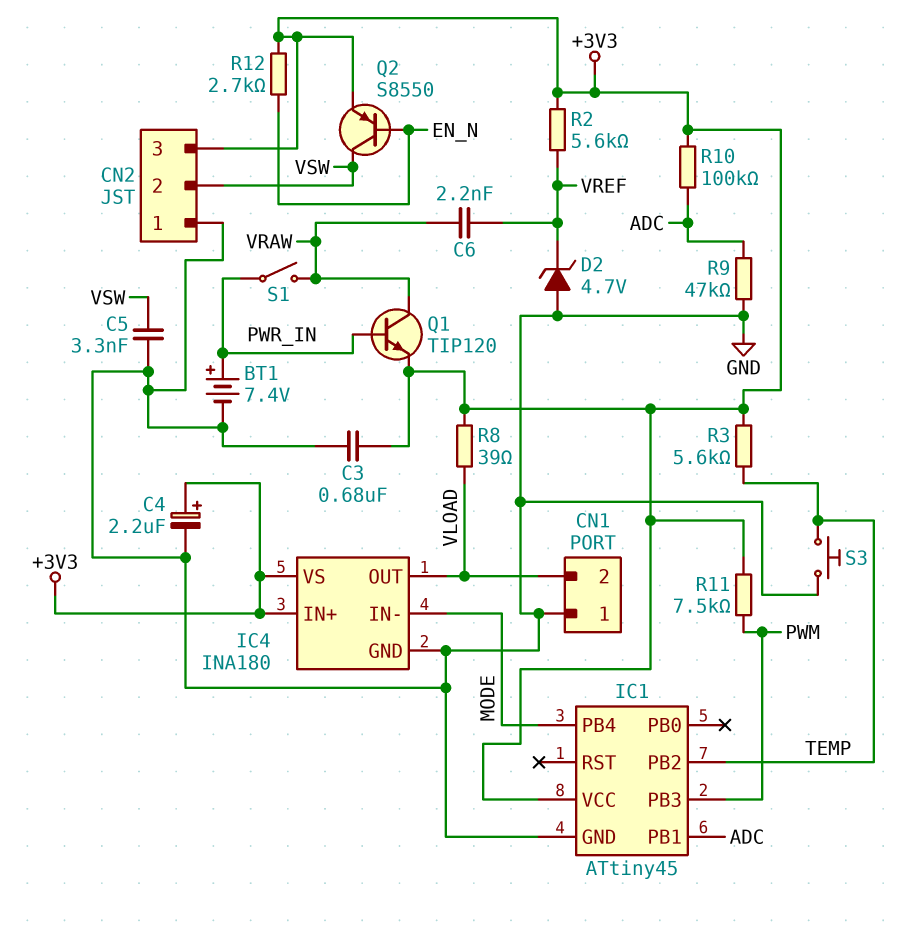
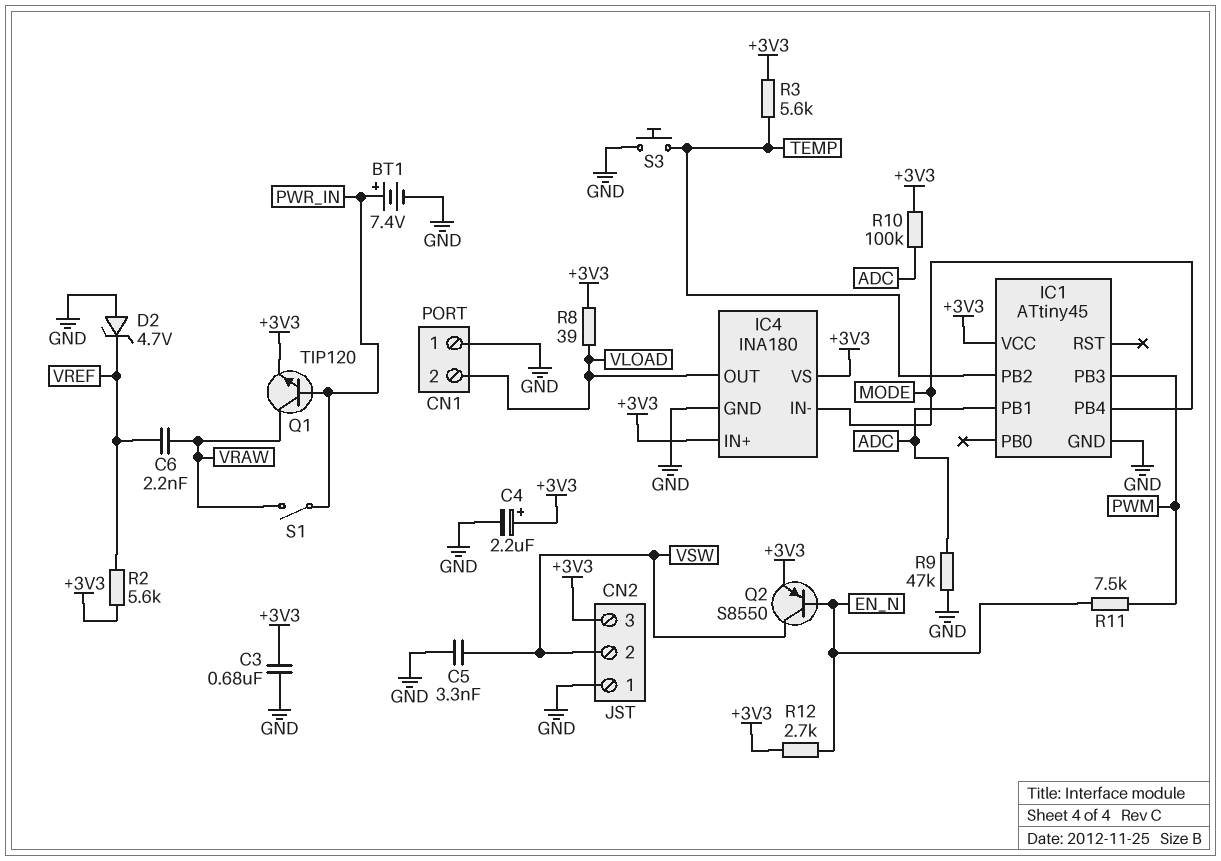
R11: 7.5k (+3V3, PWM) -> 7.5k (EN_N, PWM)

